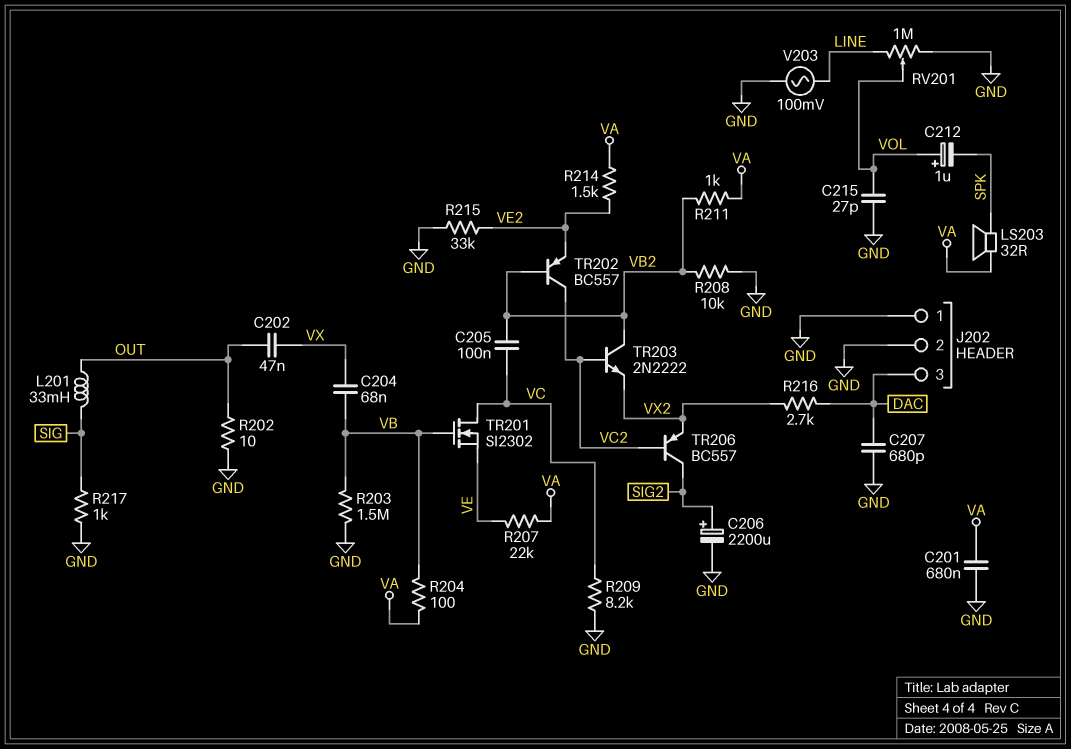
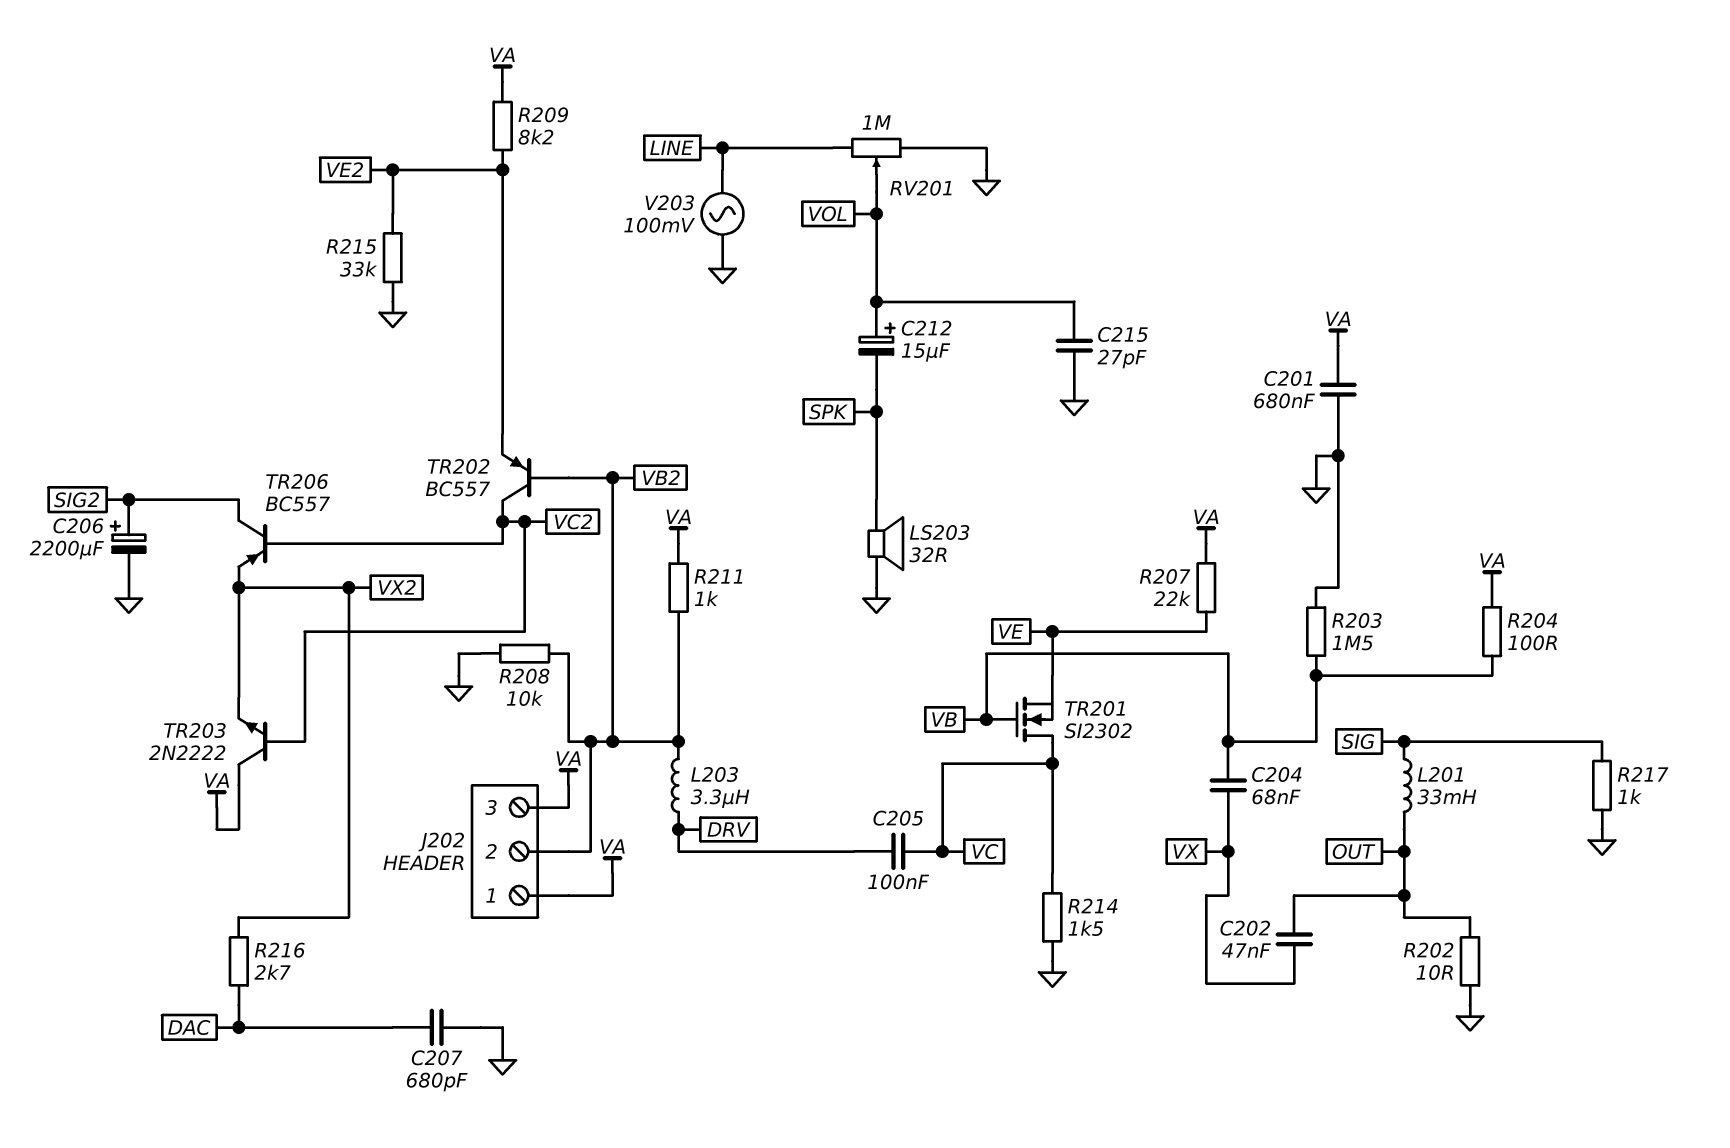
C205: 100nF (VB2, VC) -> 100nF (DRV, VC)
C212: 1uF (plus VOL, minus SPK) -> 15uF (plus VOL, minus SPK)
J202 pin 1: GND -> VA
J202 pin 2: GND -> VB2
J202 pin 3: DAC -> VA
L203: none -> 3.3uH (DRV, VB2)
LS203: speaker 32R (SPK, VA) -> speaker 32R (GND, SPK)
R209: 8.2k (GND, VC) -> 8.2k (VA, VE2)
R214: 1.5k (VA, VE2) -> 1.5k (GND, VC)
TR203: NPN 2N2222 (B VC2, C VB2, E VX2) -> NPN 2N2222 (B VC2, C VA, E VX2)

